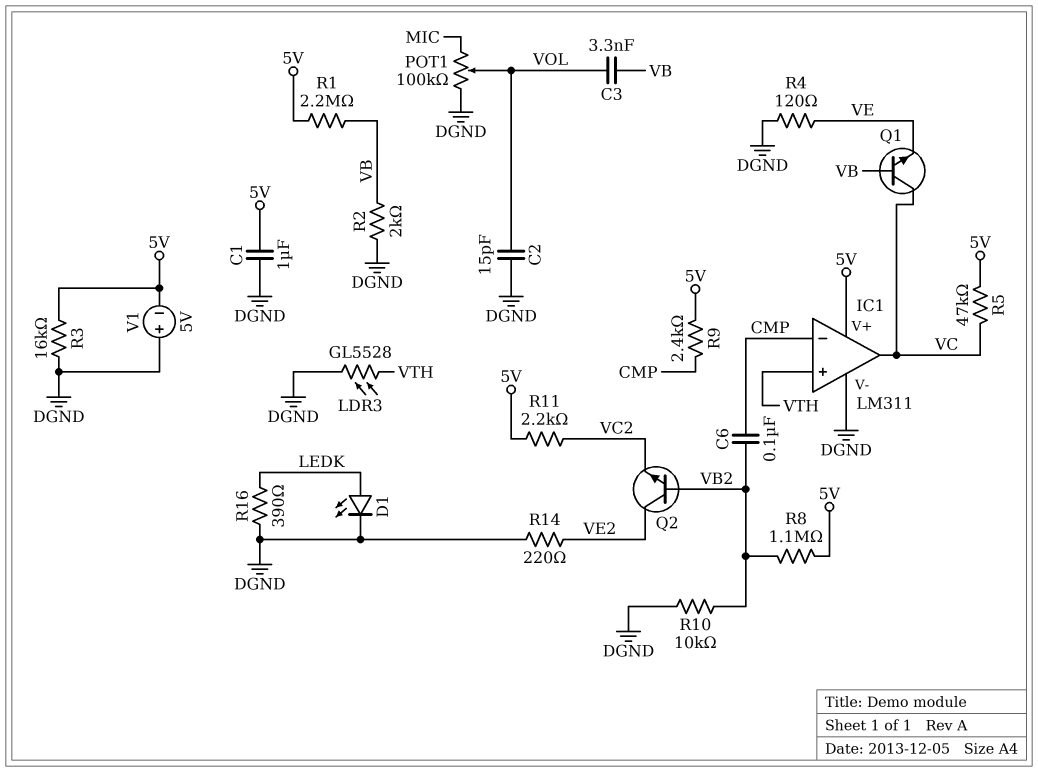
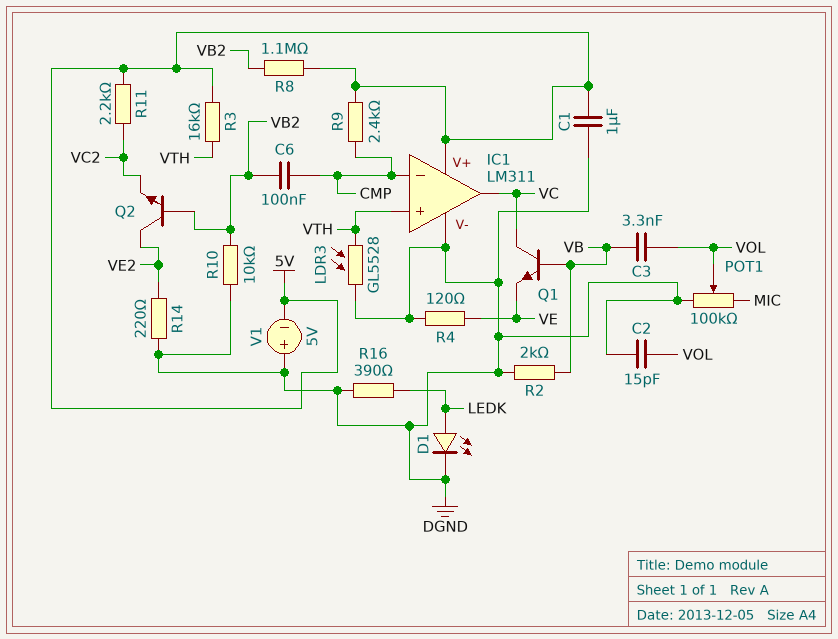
R1: 2.2M (5V, VB) -> none
R3: 16k (5V, DGND) -> 16k (5V, VTH)
R5: 47k (5V, VC) -> none

